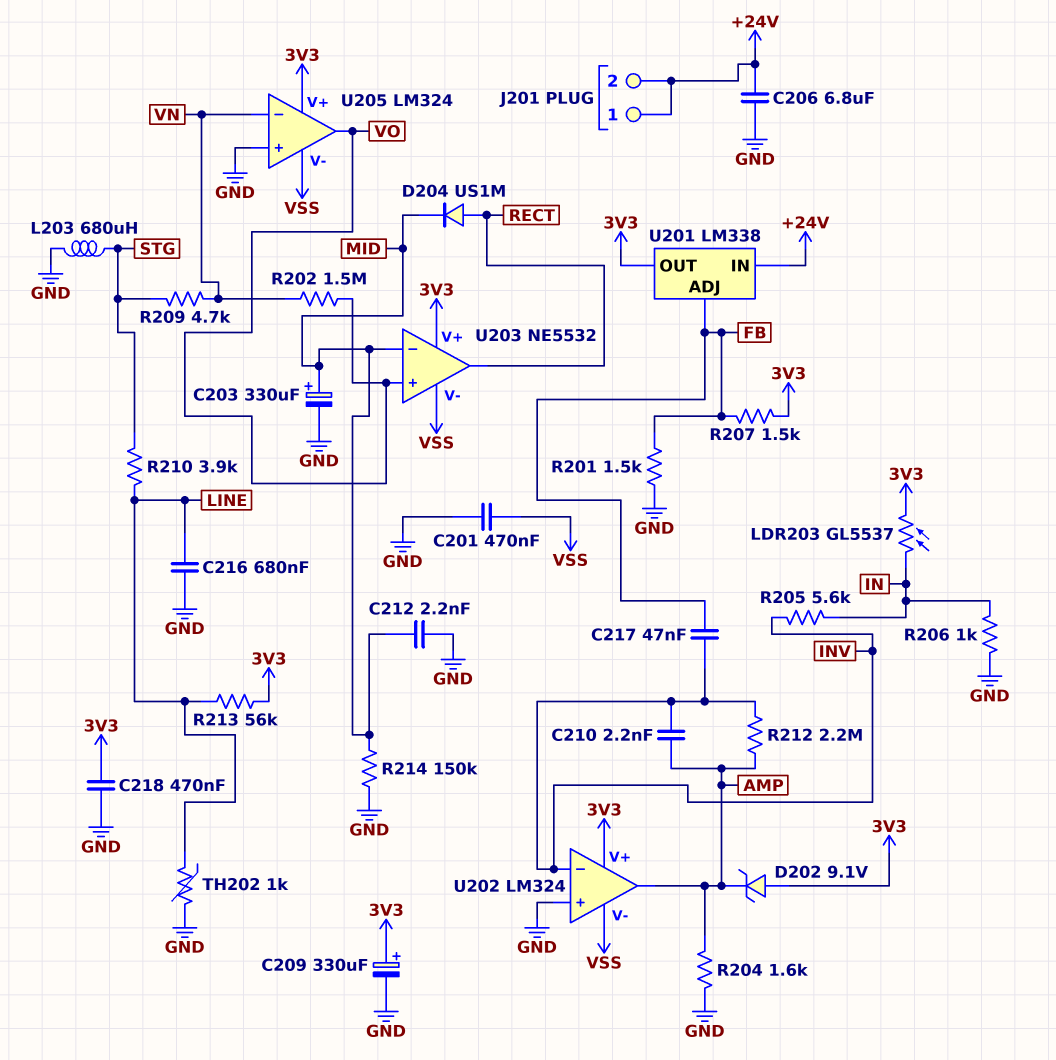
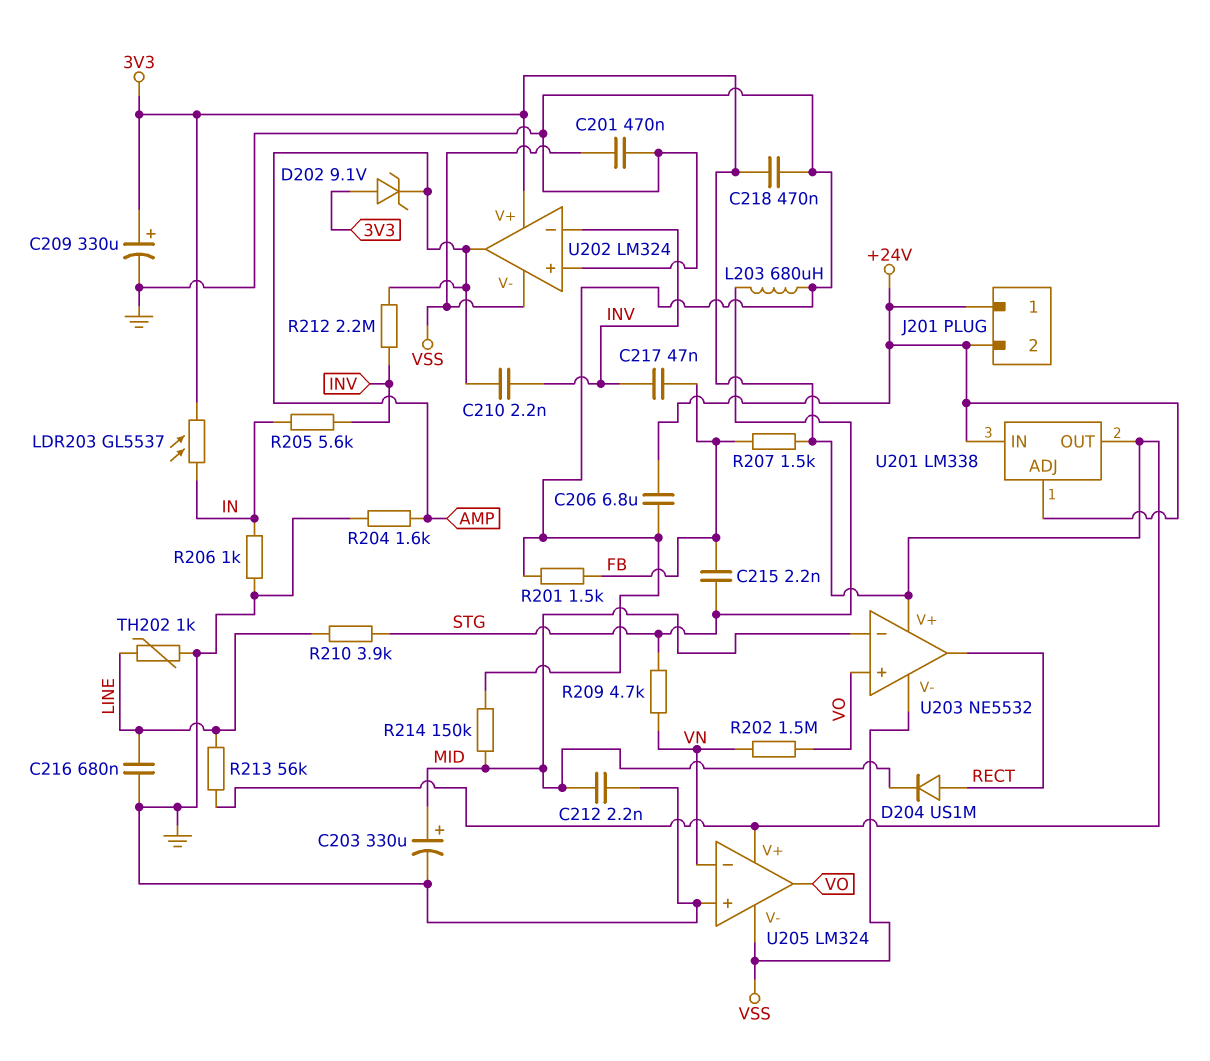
C215: none -> 2.2nF (FB, STG)
U201 pin ADJ: FB -> +24V

